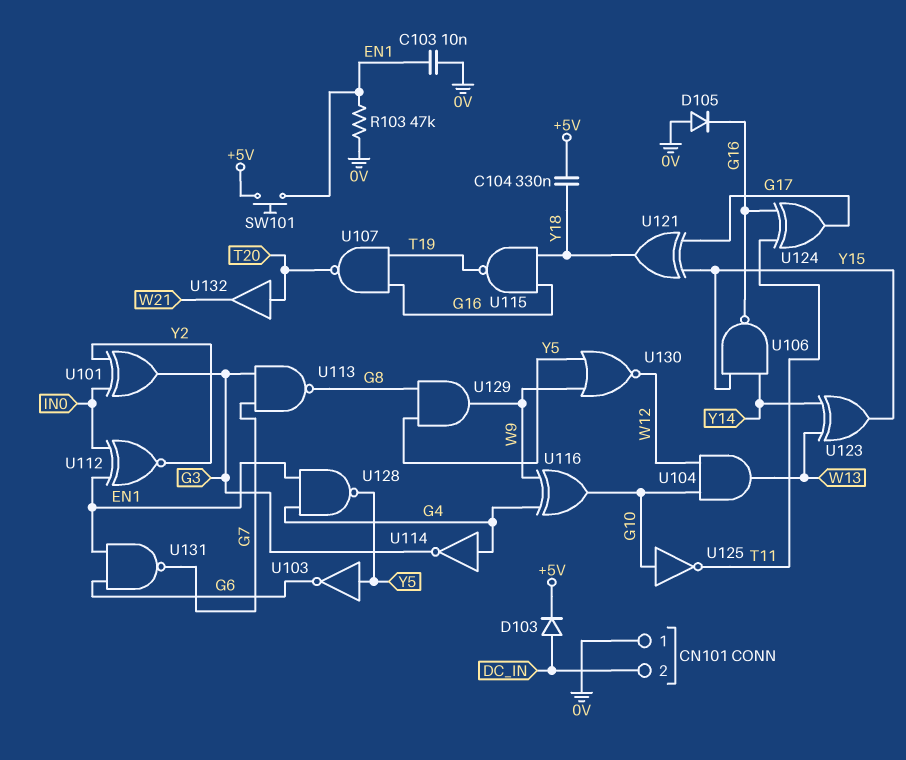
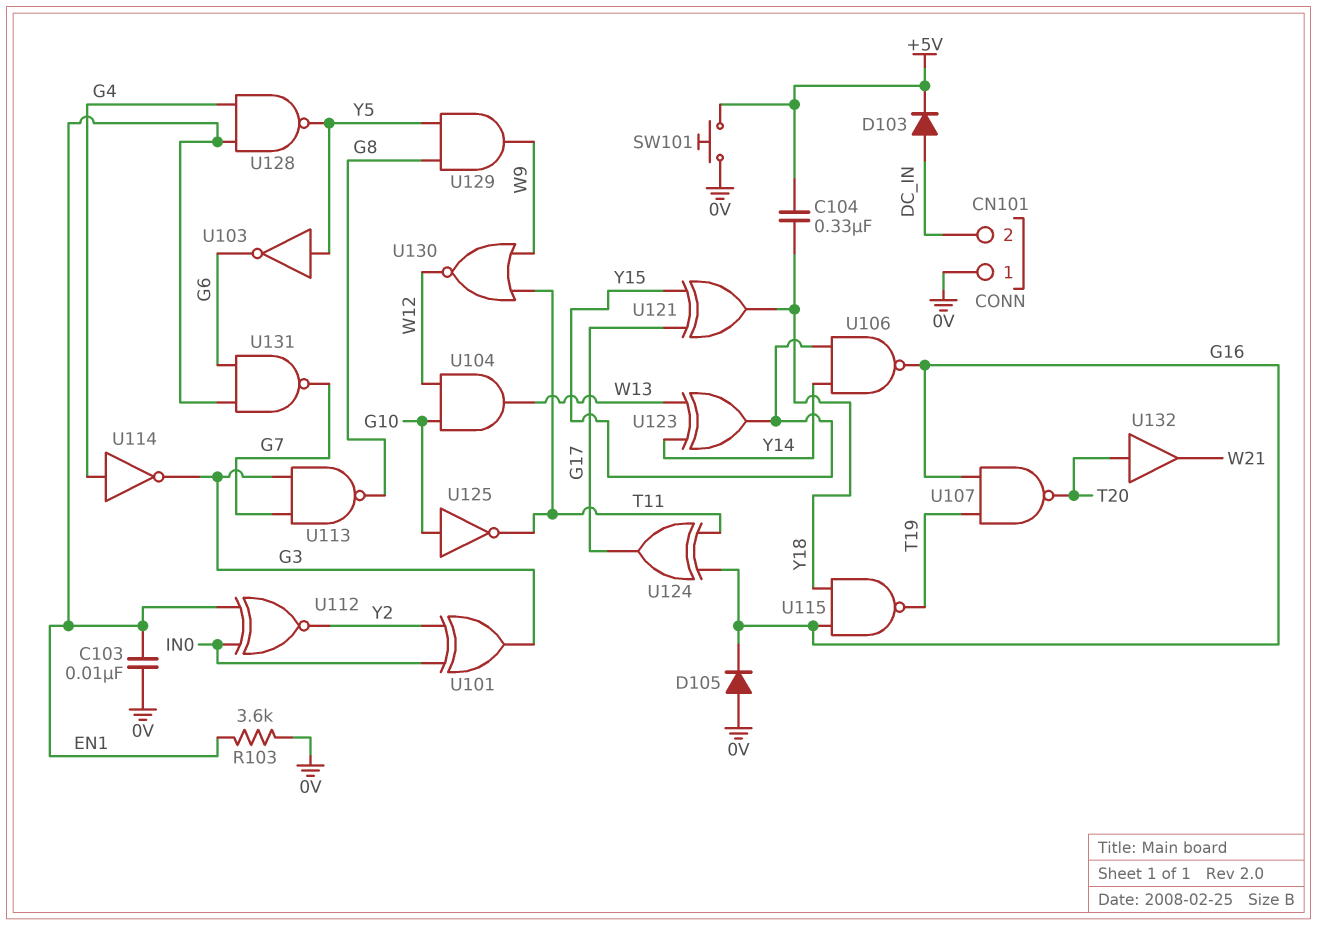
R103: 47k (0V, EN1) -> 3.6k (0V, EN1)
SW101: button (+5V, EN1) -> button (+5V, 0V)
U116: XOR (in G4, in W9, out G10) -> none
U130: NOR (in W9, in Y5, out W12) -> NOR (in T11, in W9, out W12)

